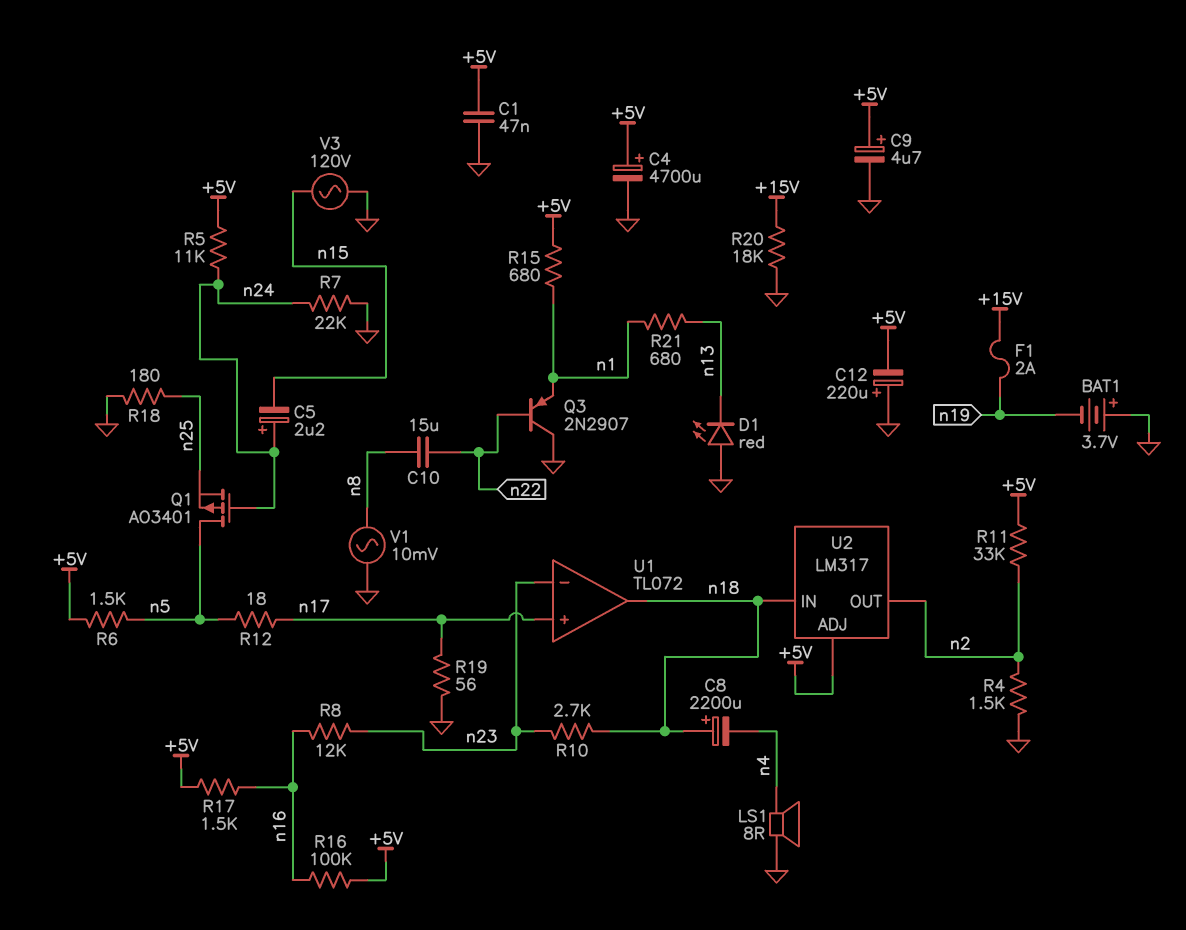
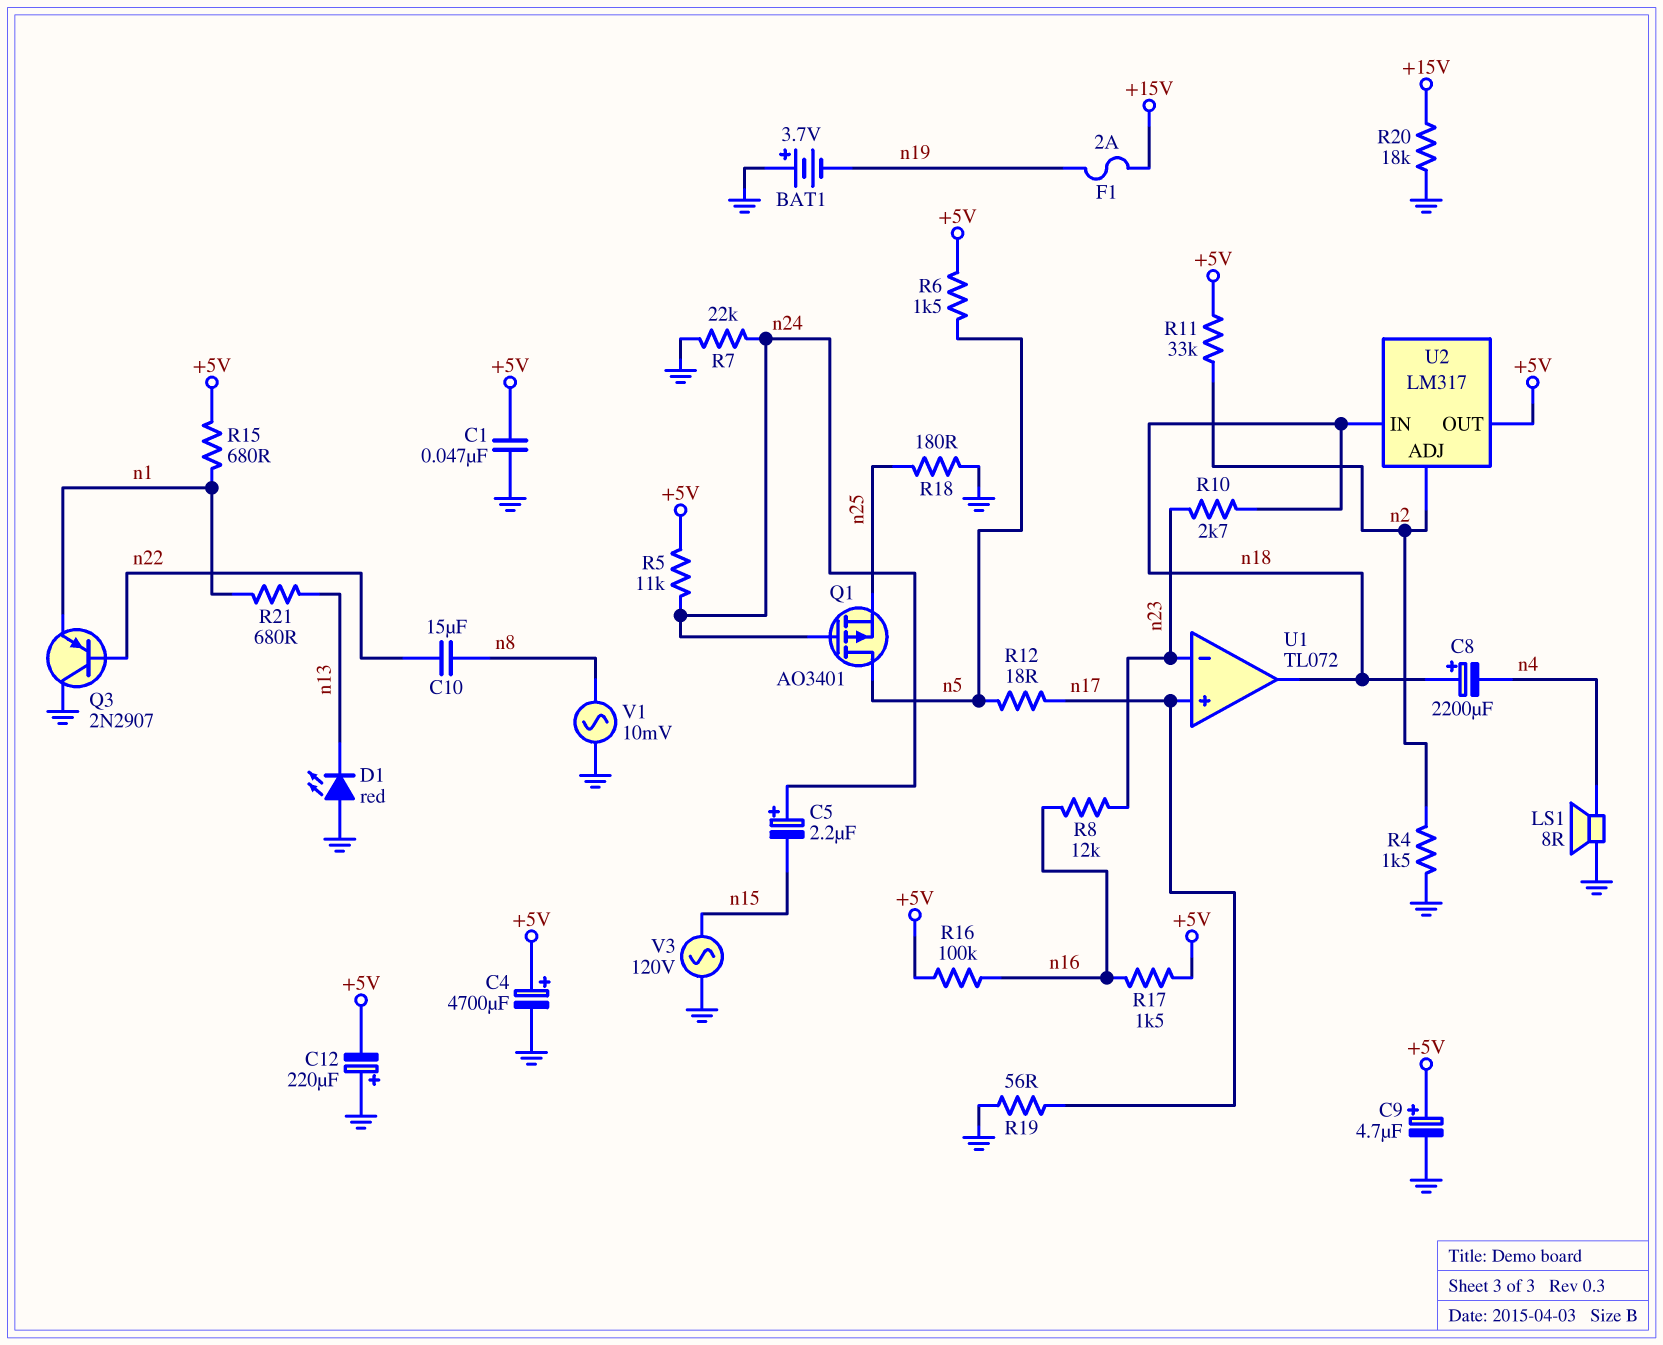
U2 pin ADJ: +5V -> n2
U2 pin OUT: n2 -> +5V

